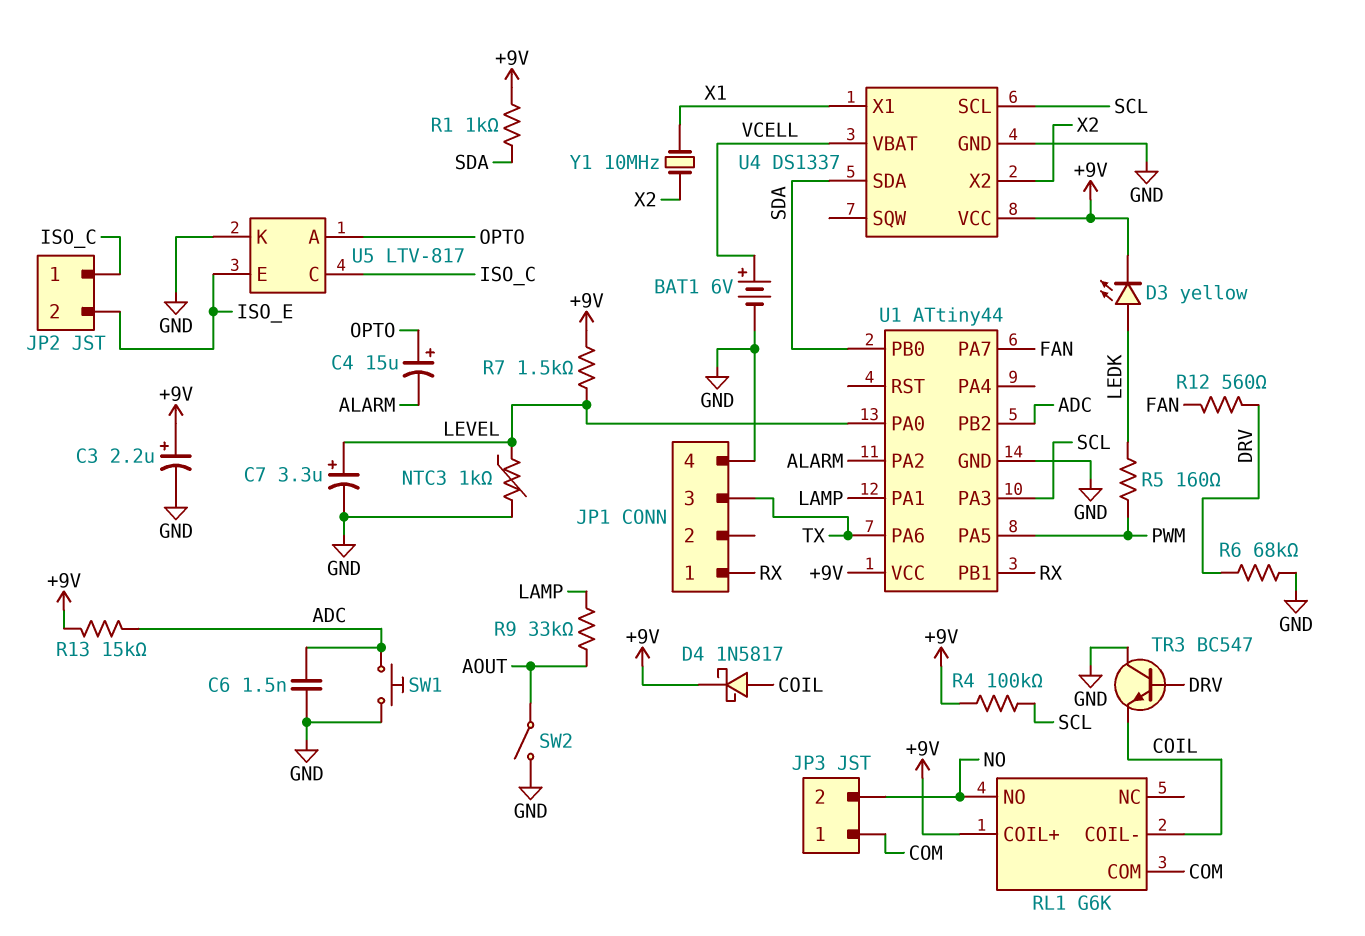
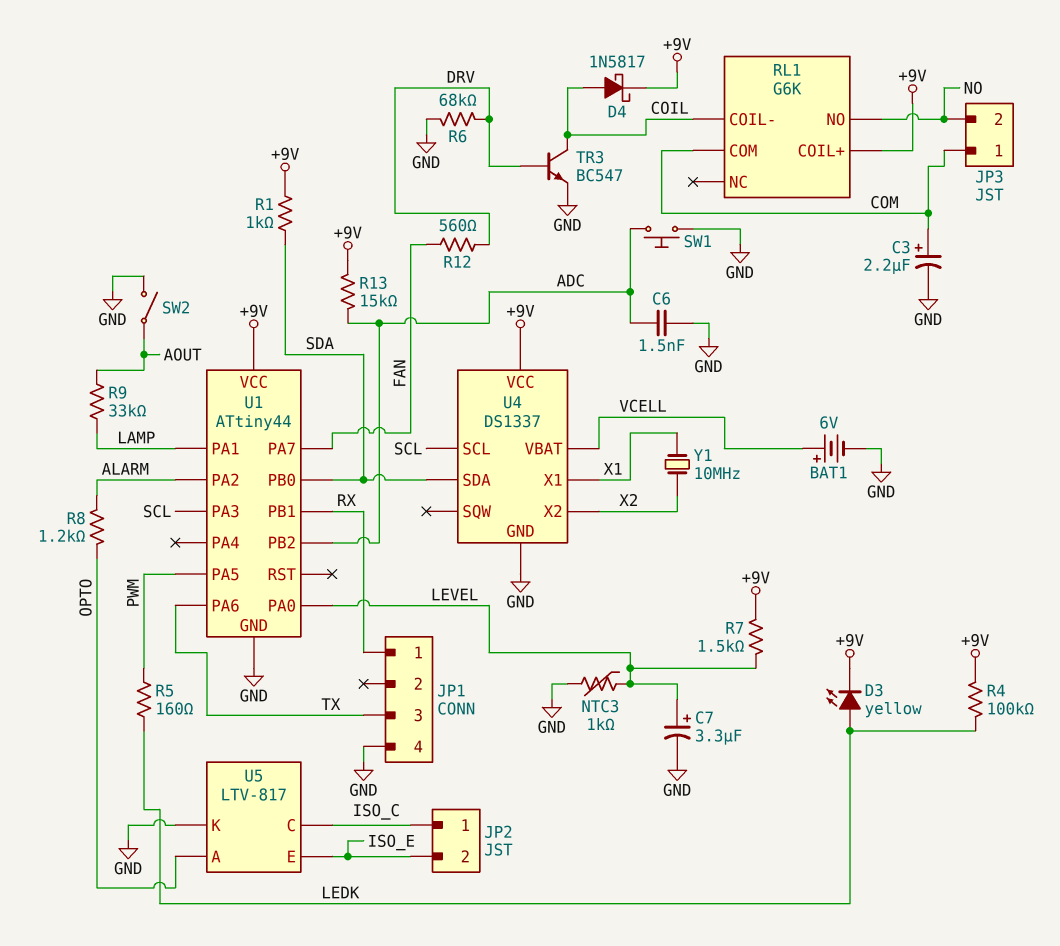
C3: 2.2uF (plus +9V, minus GND) -> 2.2uF (plus COM, minus GND)
C4: 15uF (plus OPTO, minus ALARM) -> none
R4: 100k (+9V, SCL) -> 100k (+9V, LEDK)
R8: none -> 1.2k (ALARM, OPTO)
TR3: NPN BC547 (B DRV, C GND, E COIL) -> NPN BC547 (B DRV, C COIL, E GND)

